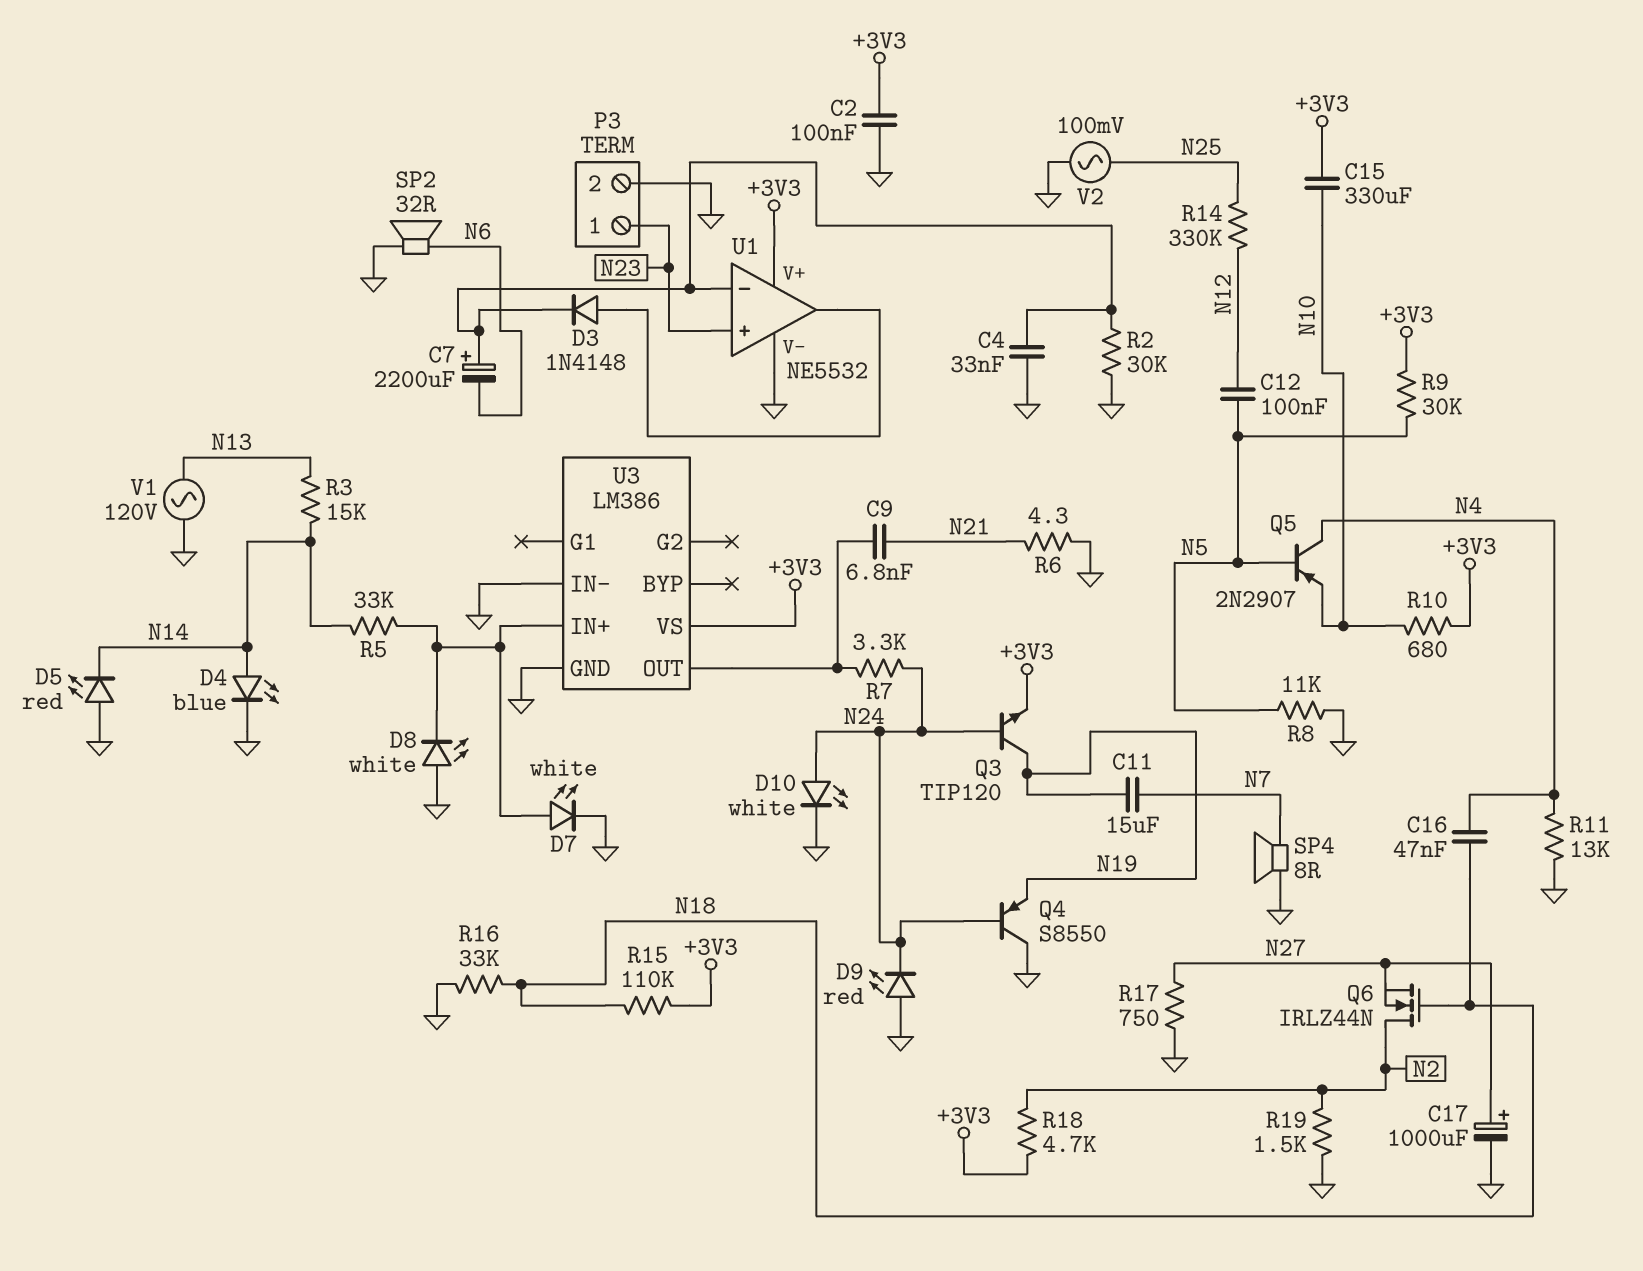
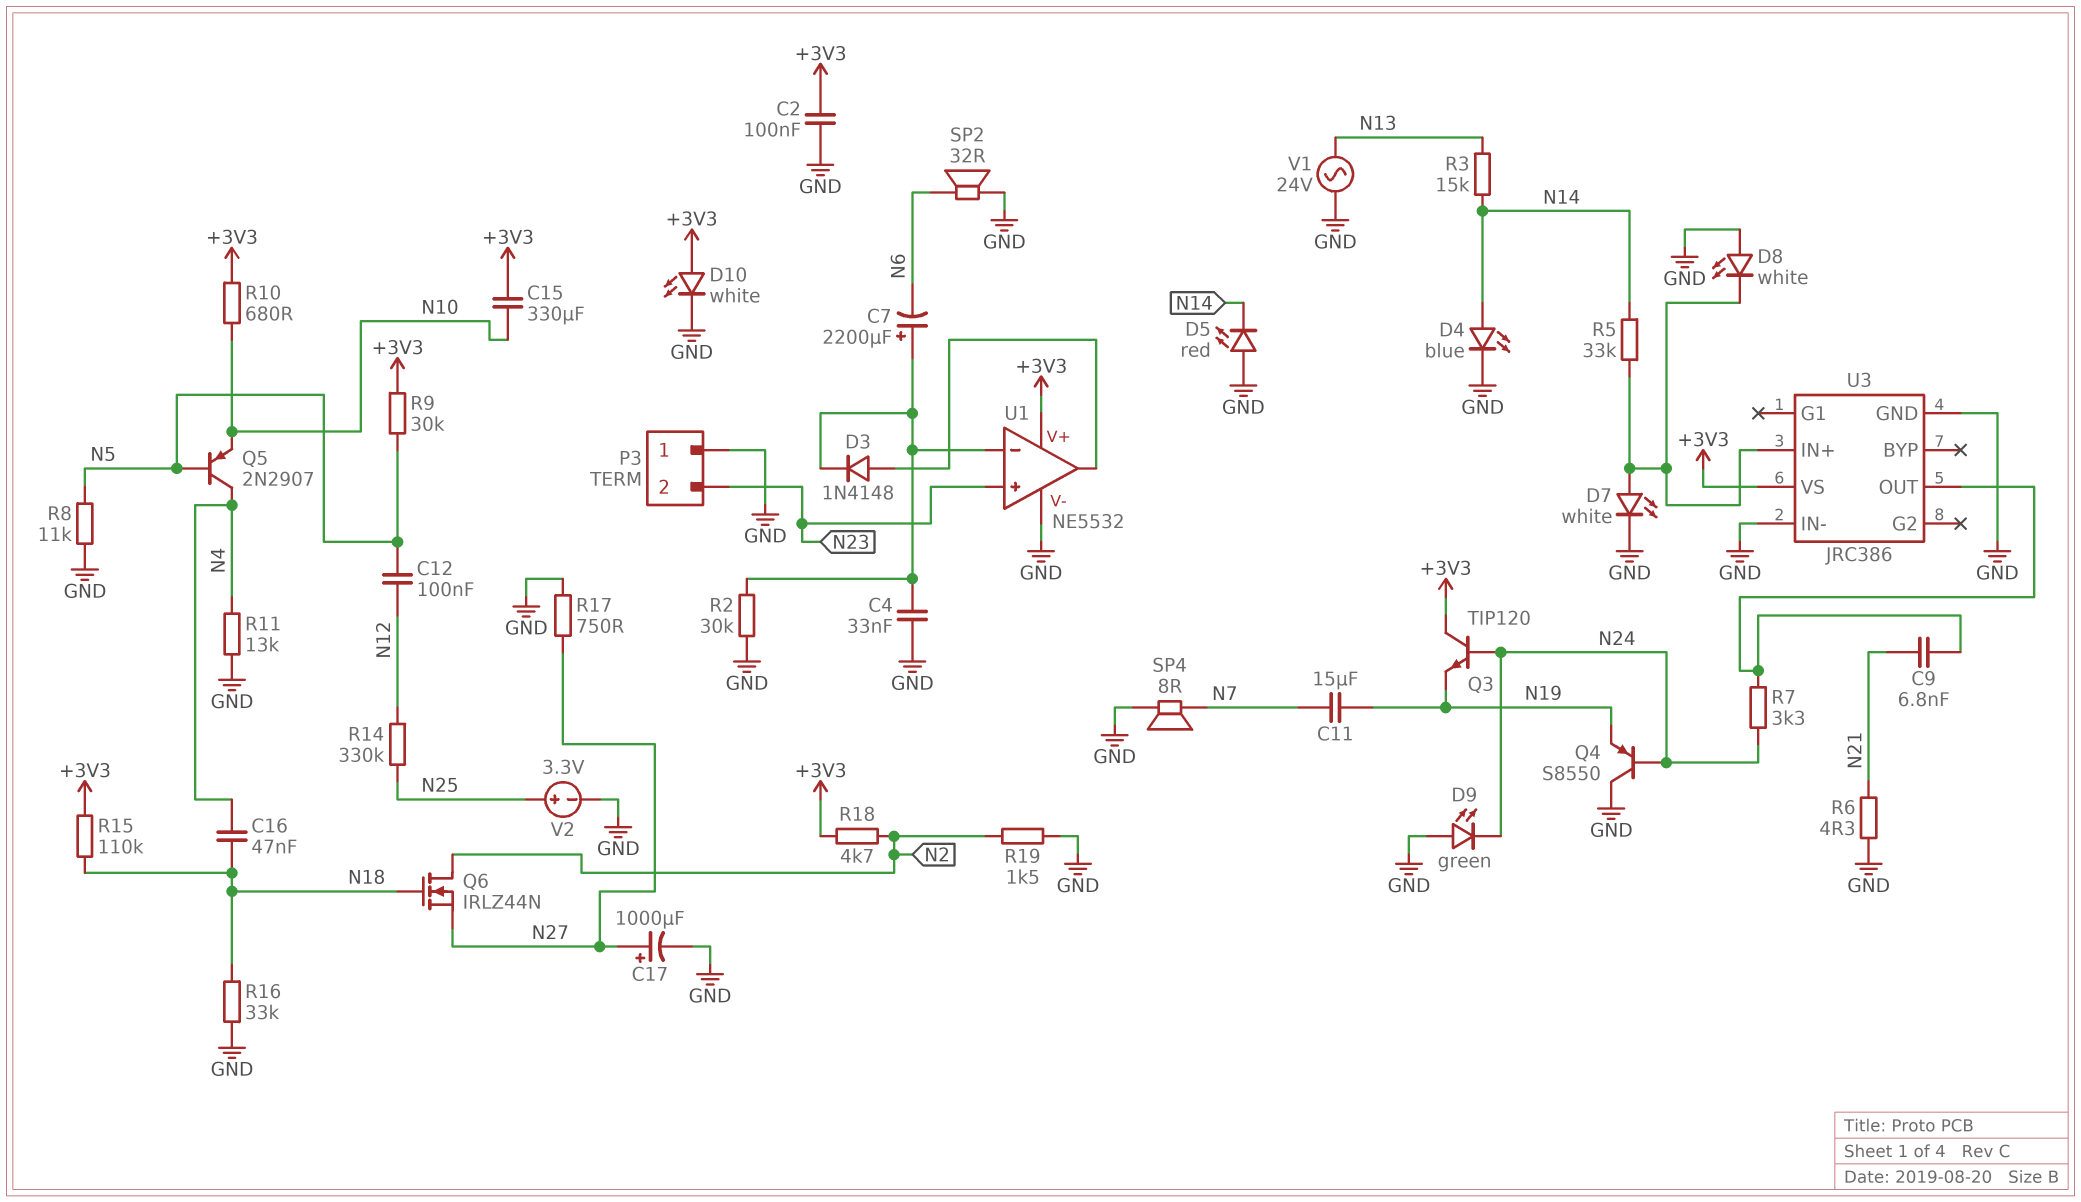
D9: LED red (A GND, K N24) -> LED green (A GND, K N24)
D10: LED white (A N24, K GND) -> LED white (A +3V3, K GND)
P3 pin 1: N23 -> GND
P3 pin 2: GND -> N23
Q3: NPN TIP120 (B N24, C N19, E +3V3) -> NPN TIP120 (B N24, C +3V3, E N19)
U3: LM386 -> JRC386
V1: AC 120V (GND, N13) -> AC 24V (GND, N13)
V2: AC 100mV (GND, N25) -> 3.3V (plus N25, minus GND)

